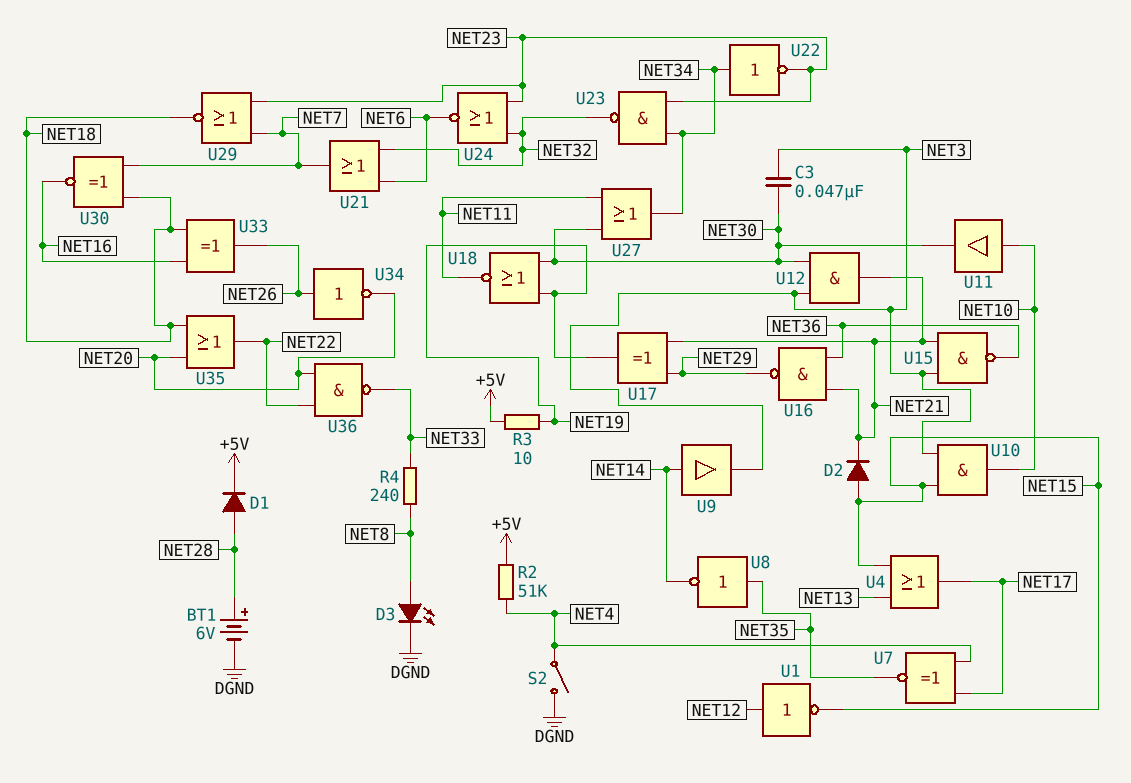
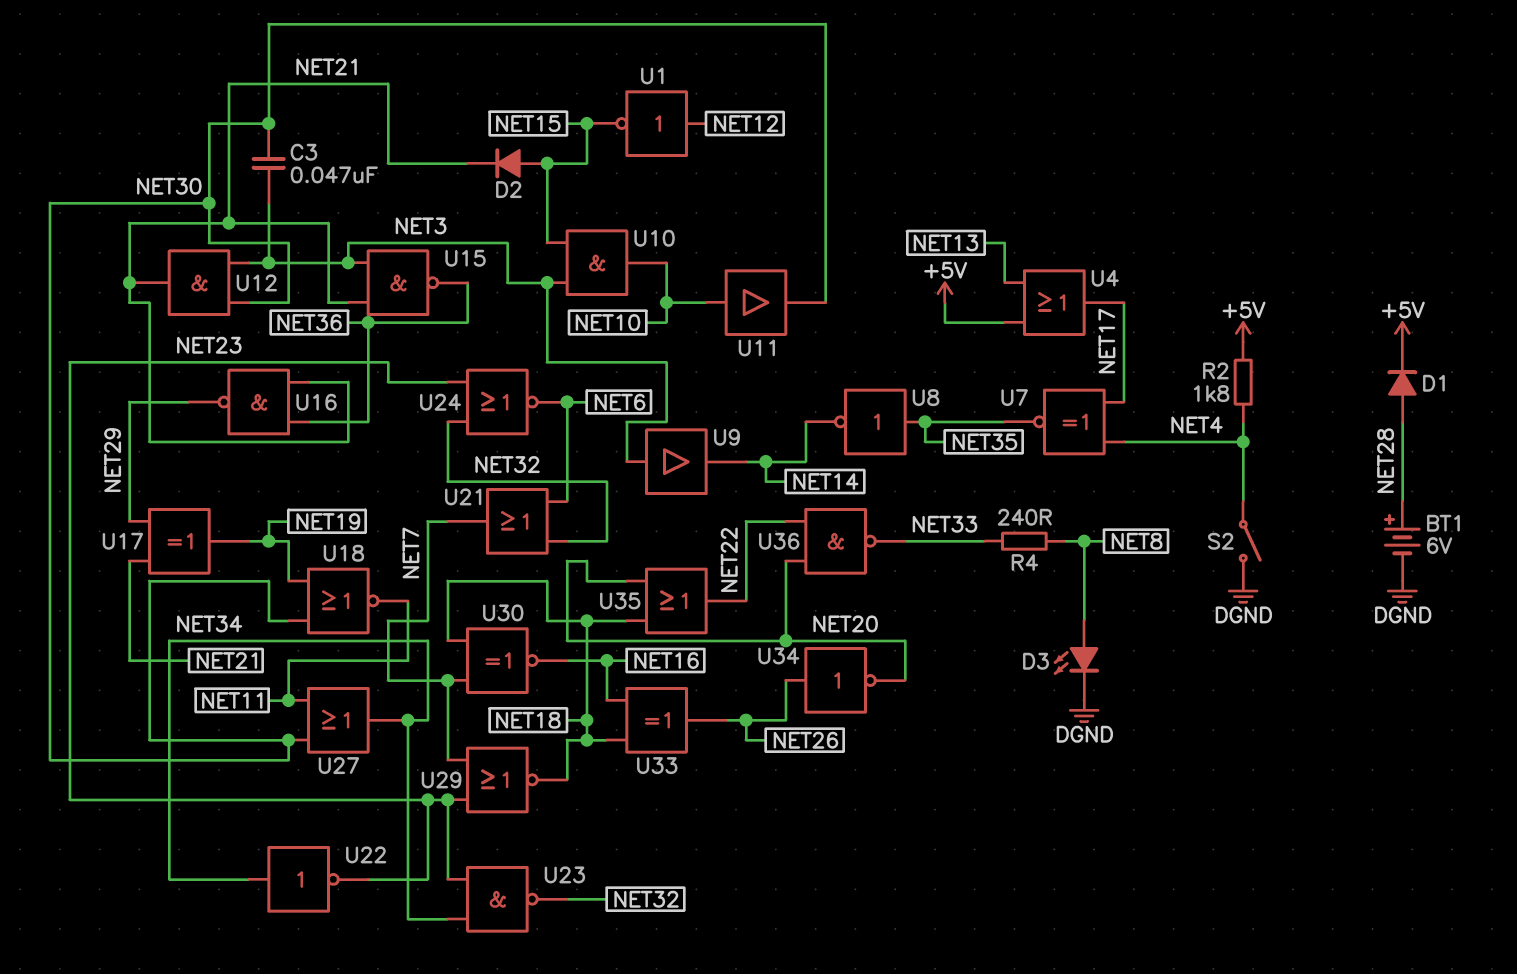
R2: 51k (+5V, NET4) -> 1.8k (+5V, NET4)
R3: 10 (+5V, NET19) -> none
U4: OR (in NET13, in NET15, out NET17) -> OR (in +5V, in NET13, out NET17)
U9: buffer (in NET14, out NET3) -> buffer (in NET3, out NET14)

